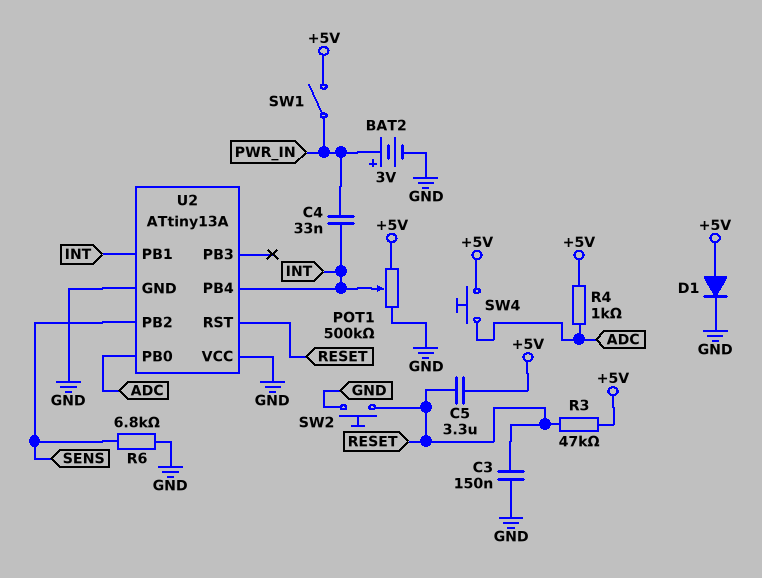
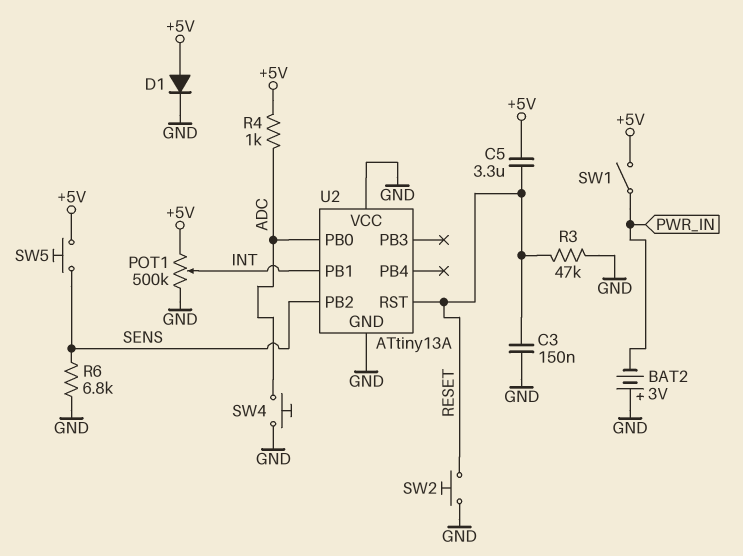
BAT2: 3V (plus PWR_IN, minus GND) -> 3V (plus GND, minus PWR_IN)
C4: 33nF (INT, PWR_IN) -> none
R3: 47k (+5V, RESET) -> 47k (GND, RESET)
SW4: button (+5V, ADC) -> button (ADC, GND)
SW5: none -> button (+5V, SENS)
U2 pin PB4: INT -> none

